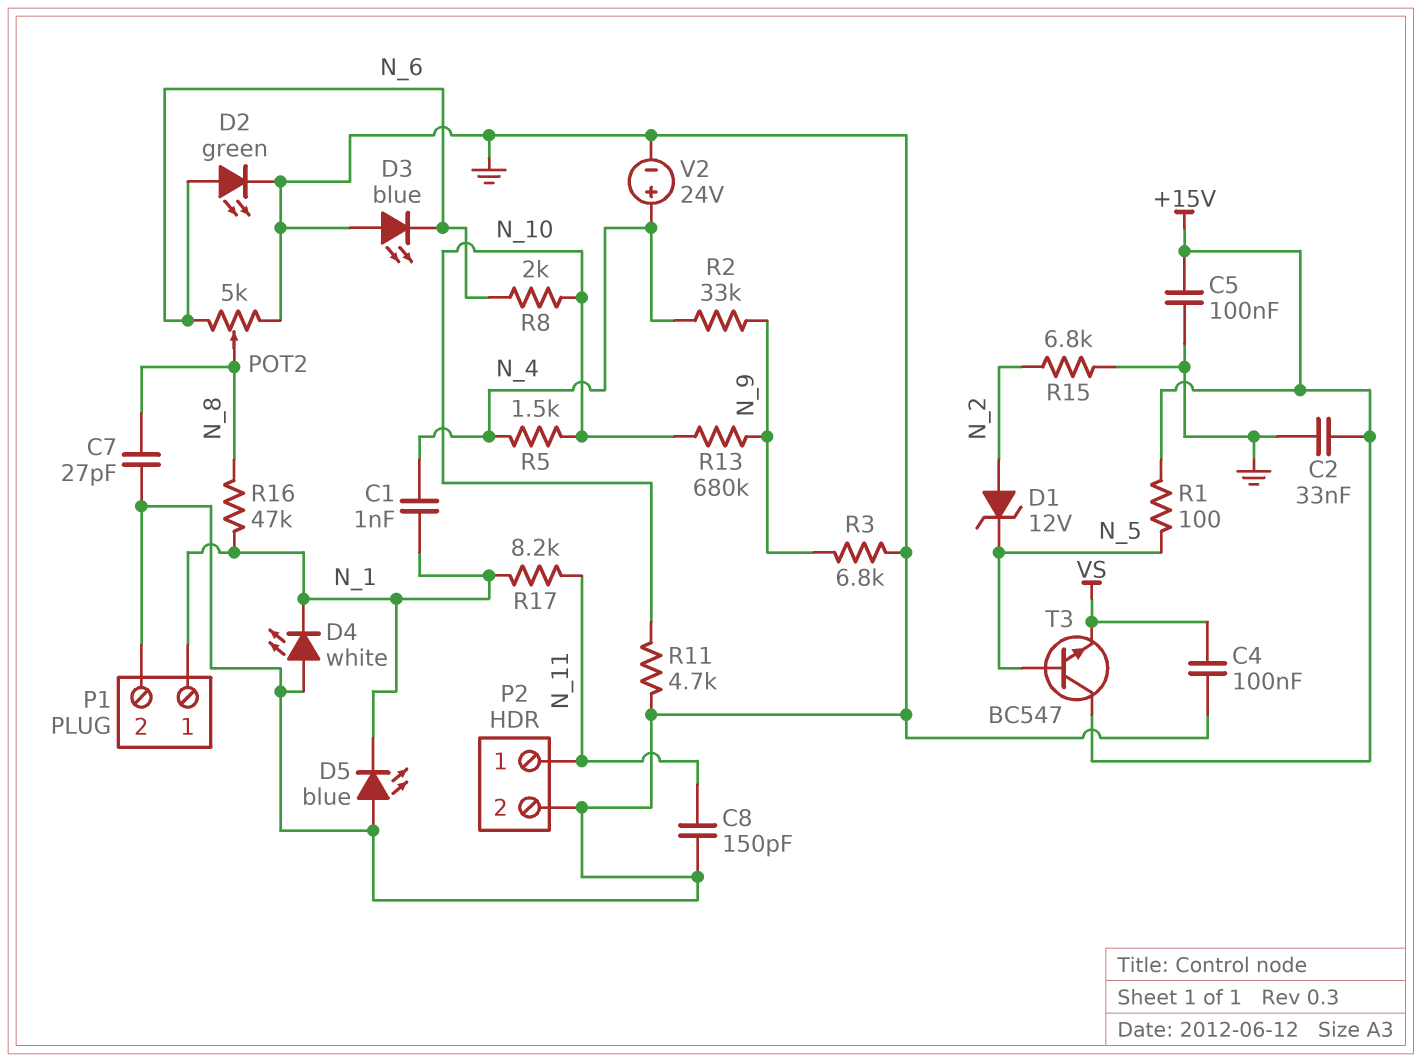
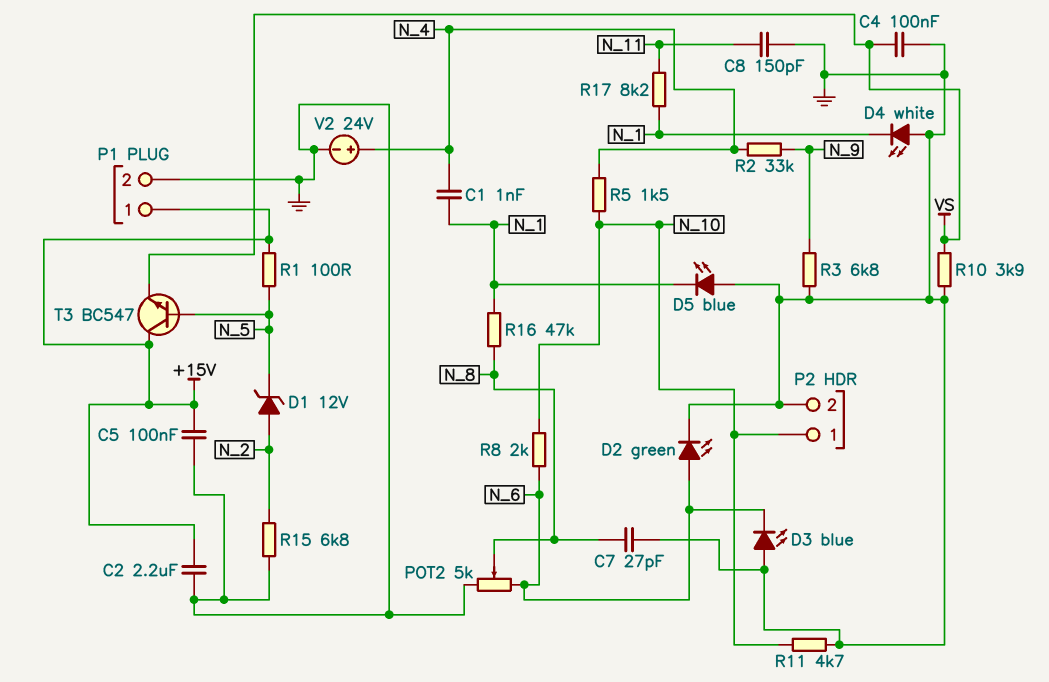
C2: 33nF (+15V, GND) -> 2.2uF (+15V, GND)
P1 pin 1: N_1 -> +15V
P2 pin 1: N_11 -> N_10
R10: none -> 3.9k (GND, VS)
R13: 680k (N_9, N_10) -> none

